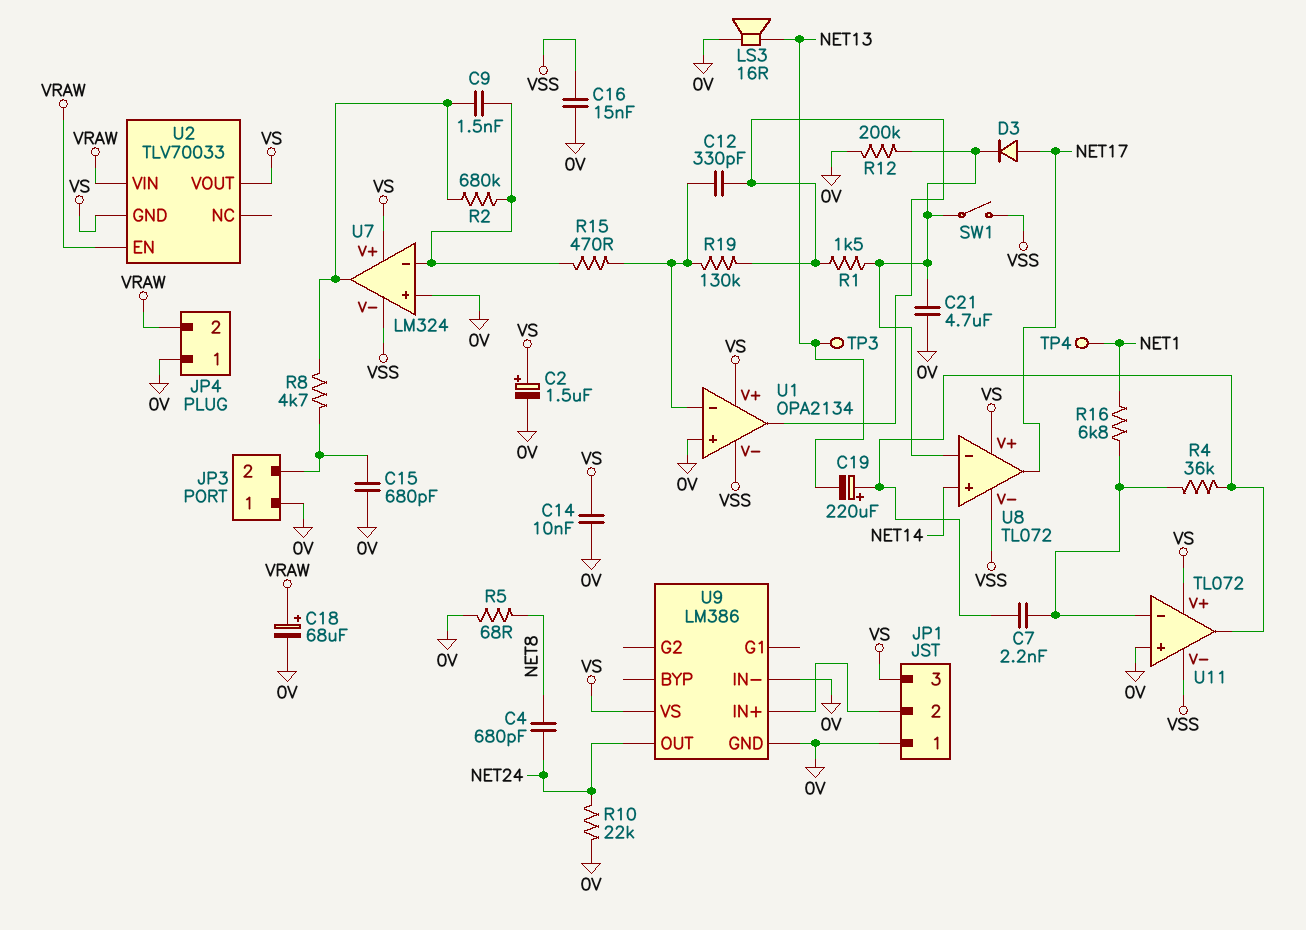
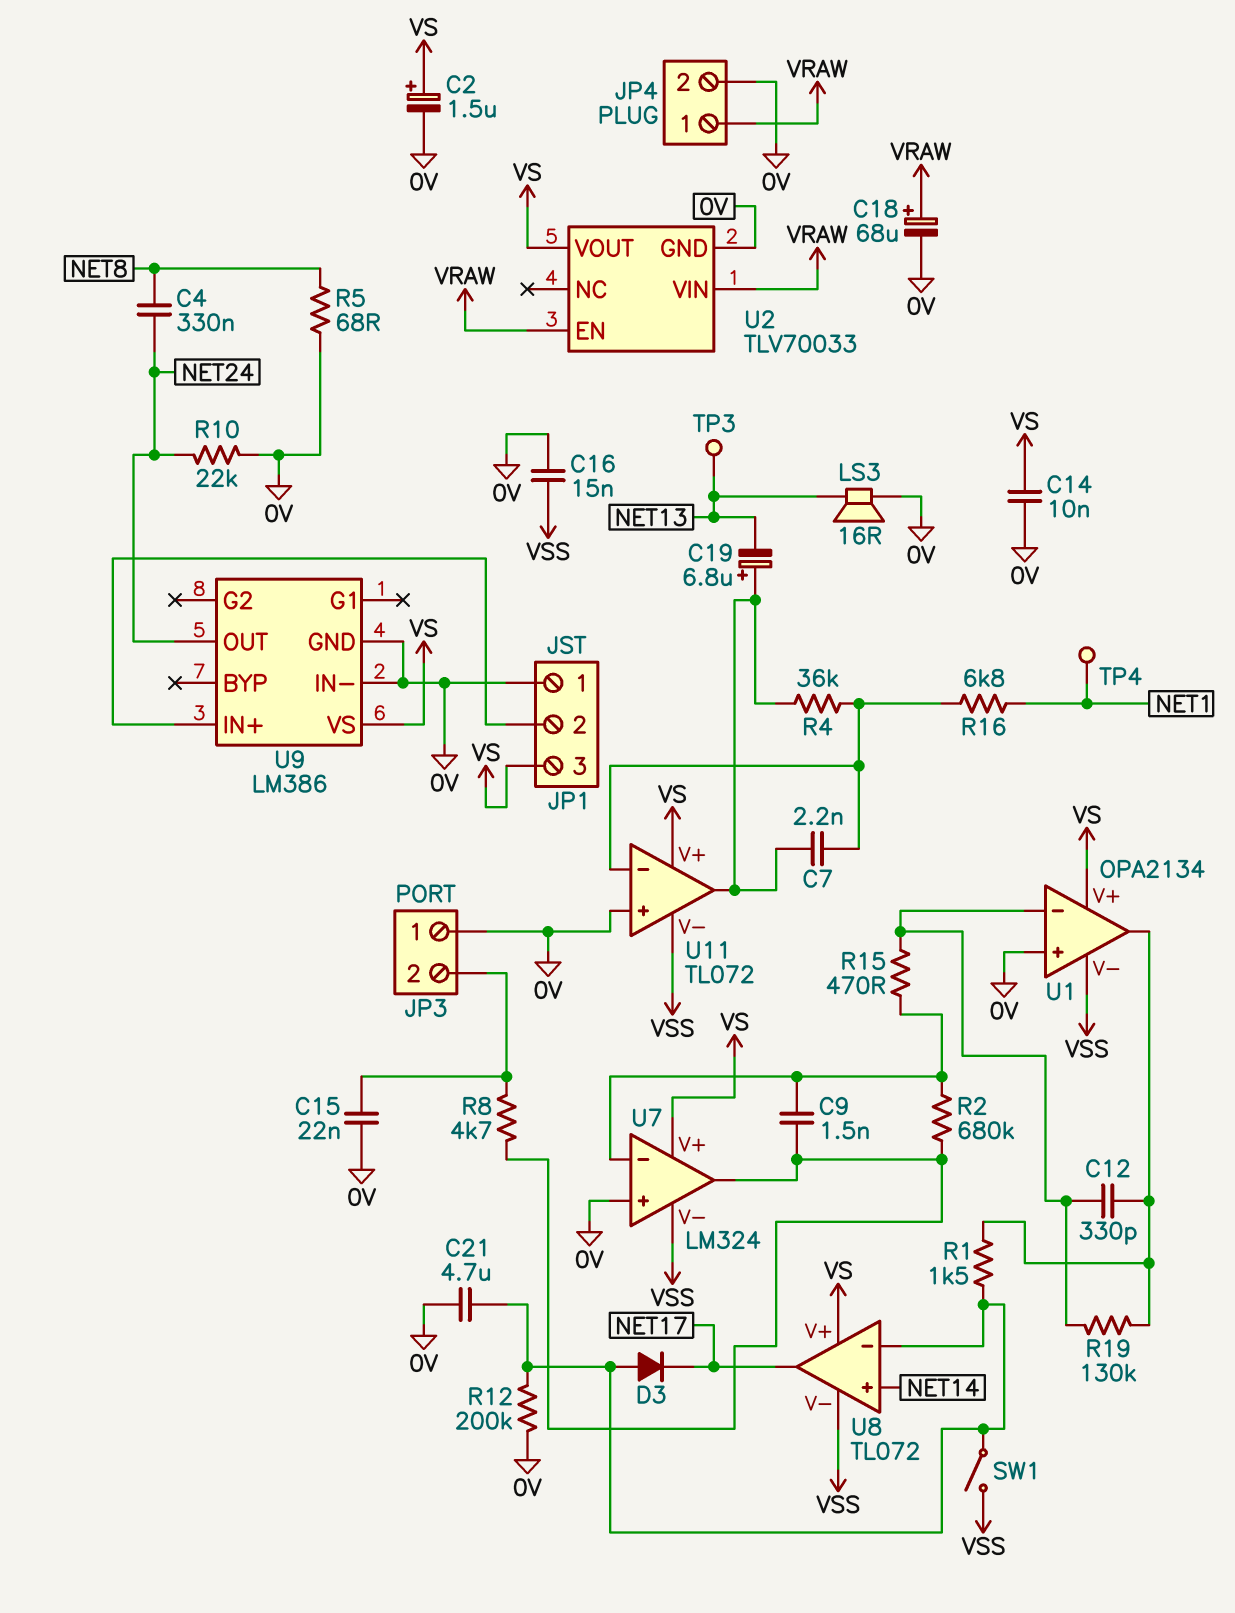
C4: 680pF (NET8, NET24) -> 330nF (NET8, NET24)
C15: 680pF (0V, JP3/2) -> 22nF (0V, JP3/2)
C19: 220uF (plus U11/out, minus NET13) -> 6.8uF (plus U11/out, minus NET13)
D3: diode (A NET17, K U8/in-) -> diode (A U8/in-, K NET17)
JP4 pin 1: 0V -> VRAW
JP4 pin 2: VRAW -> 0V
U2 pin GND: VS -> 0V

